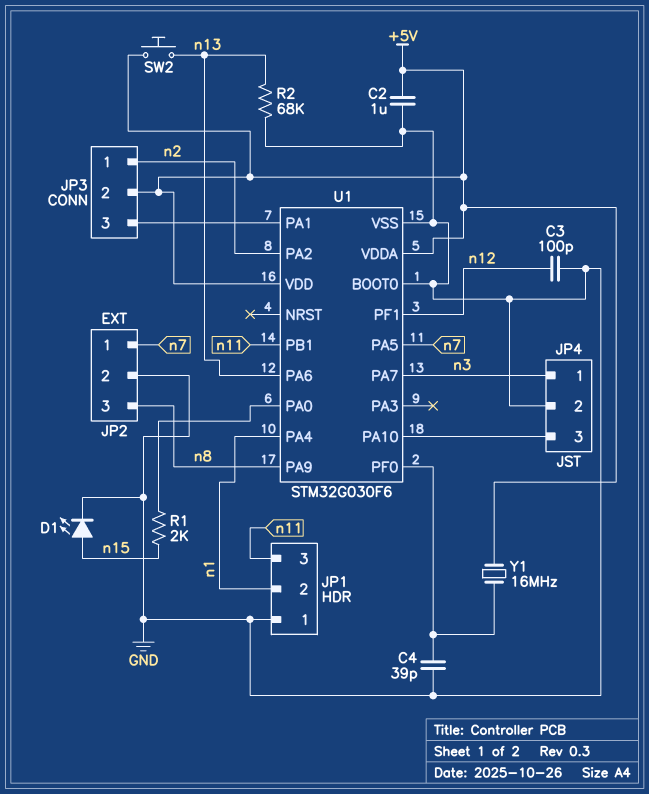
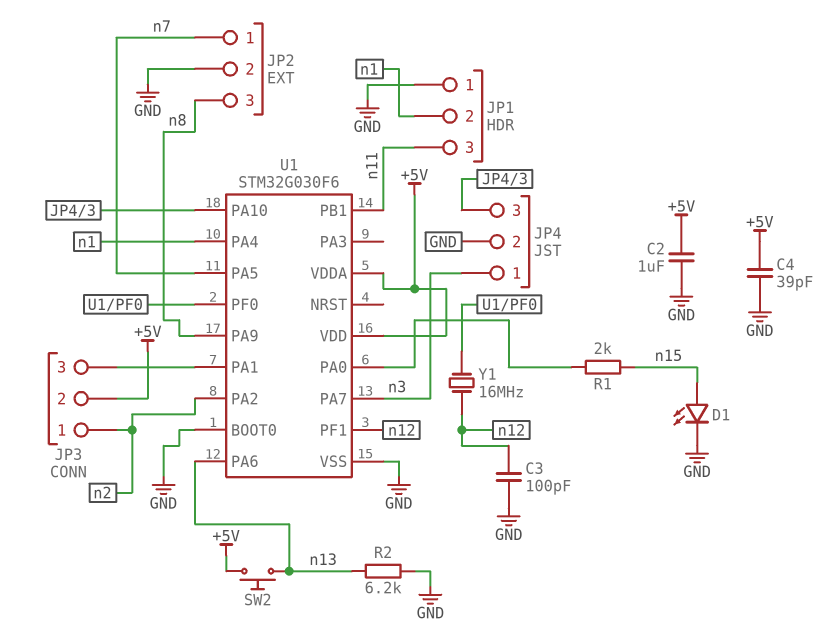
C4: 39pF (GND, U1/PF0) -> 39pF (+5V, GND)
R2: 68k (GND, n13) -> 6.2k (GND, n13)
Y1: 16MHz (+5V, U1/PF0) -> 16MHz (U1/PF0, n12)

